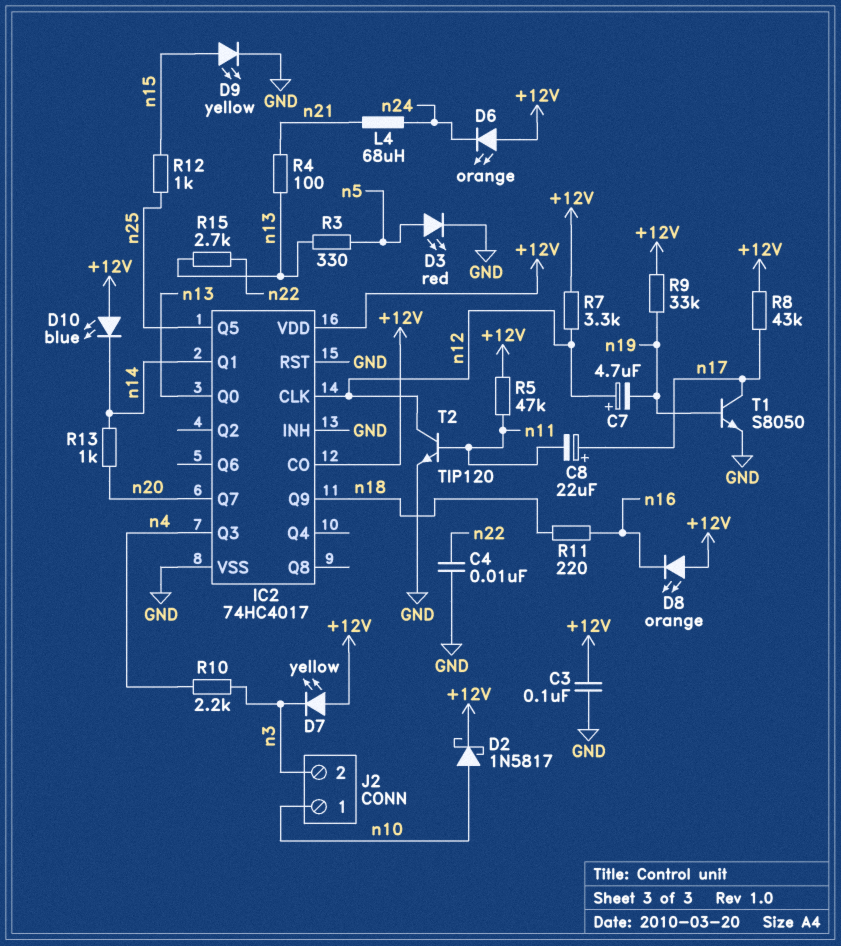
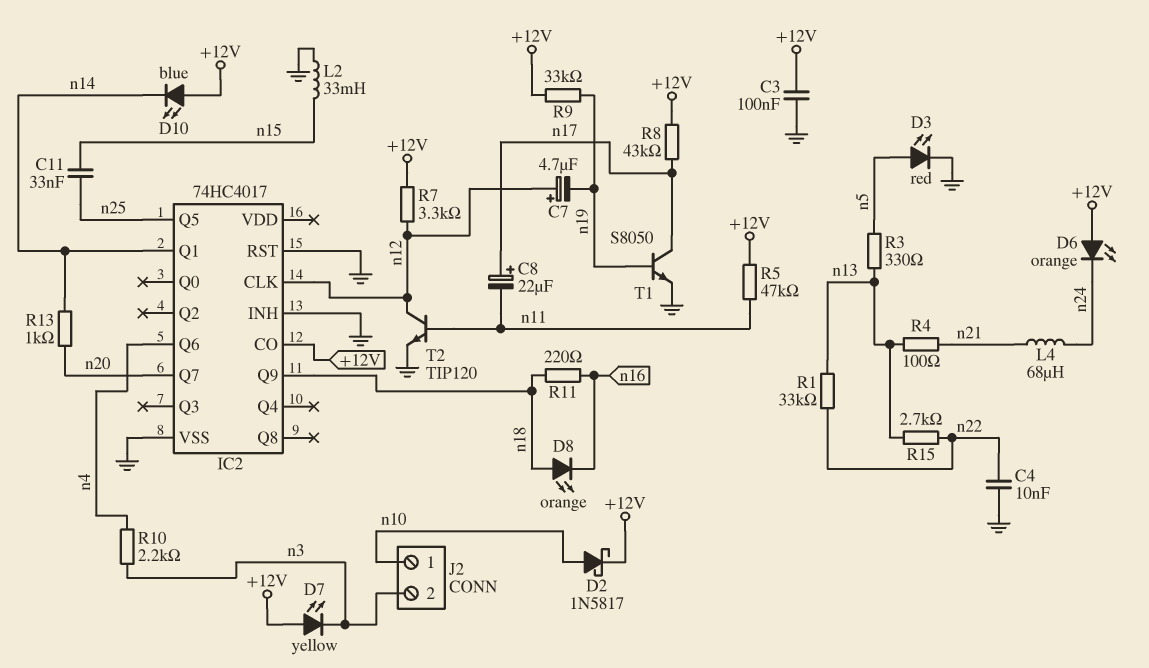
C11: none -> 33nF (n15, n25)
D8: LED orange (A +12V, K n16) -> LED orange (A n18, K n16)
D9: LED yellow (A n15, K GND) -> none
IC2 pin Q0: n13 -> none
IC2 pin Q3: n4 -> none
IC2 pin Q6: none -> n4
IC2 pin VDD: +12V -> none
L2: none -> 33mH (GND, n15)
R1: none -> 33k (n13, n22)
R12: 1k (n15, n25) -> none

